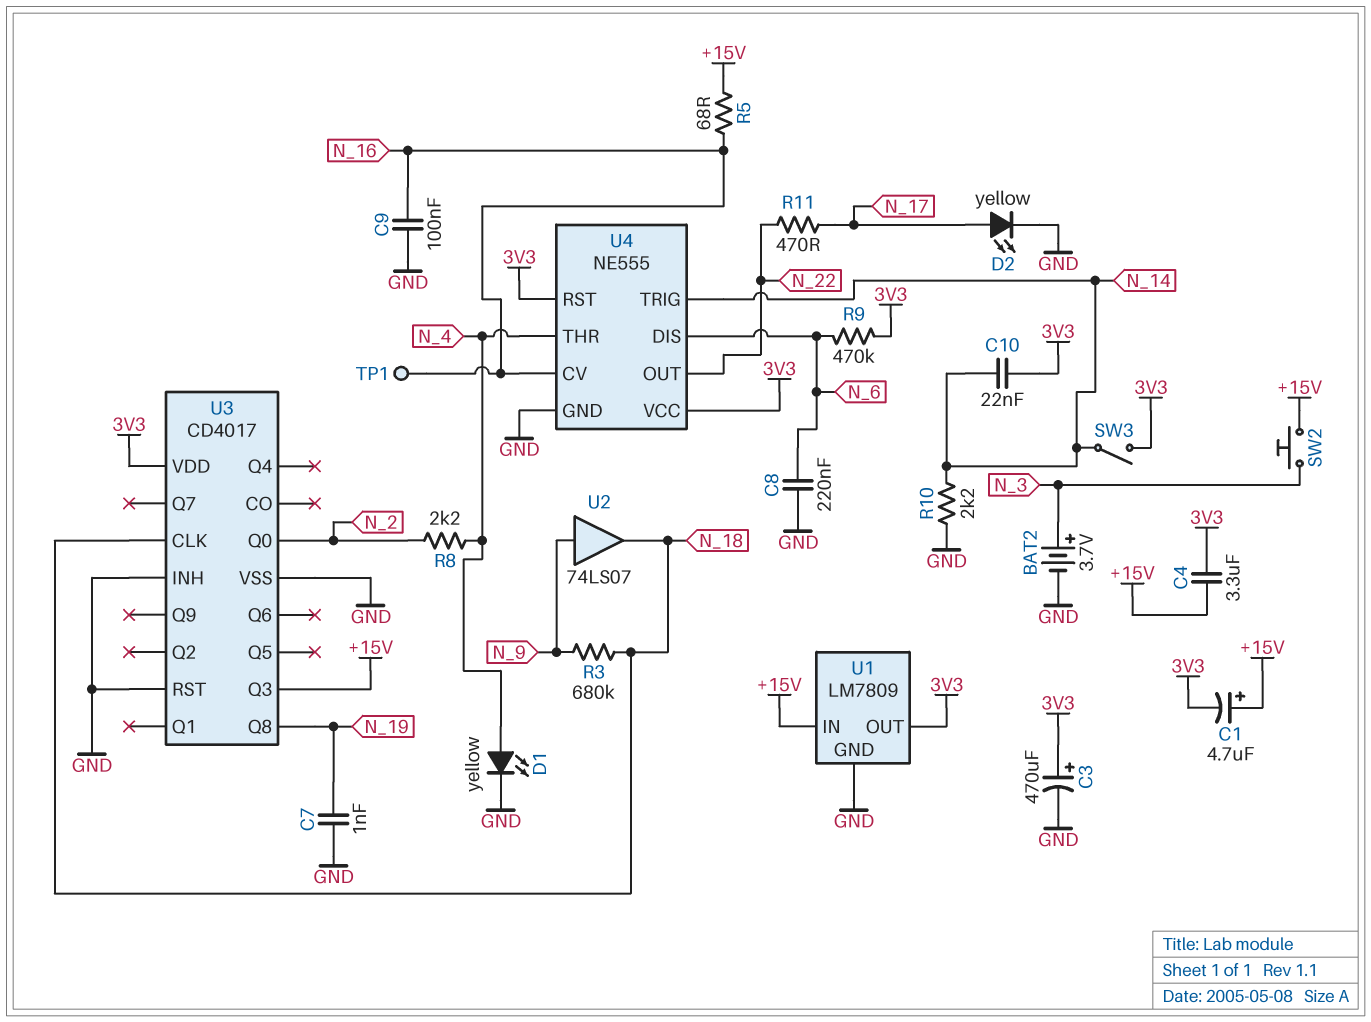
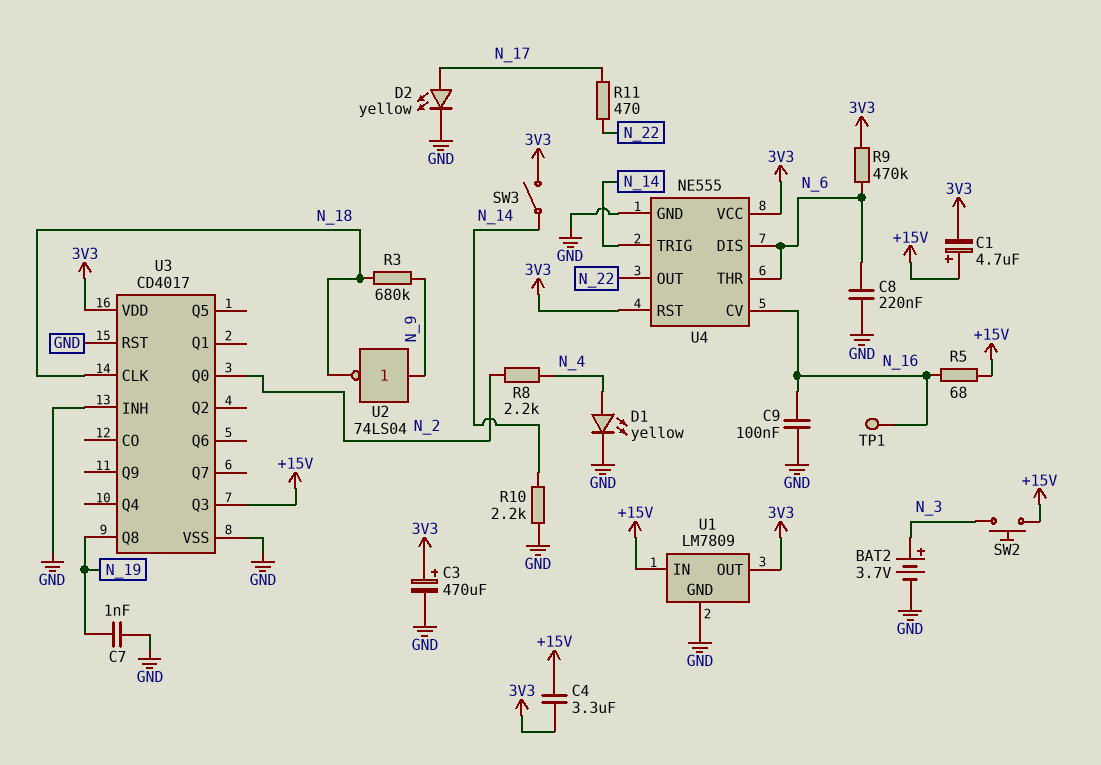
C10: 22nF (3V3, N_14) -> none
U2: buffer 74LS07 (in N_9, out N_18) -> NOT 74LS04 (in N_9, out N_18)
U4 pin THR: N_4 -> N_6

